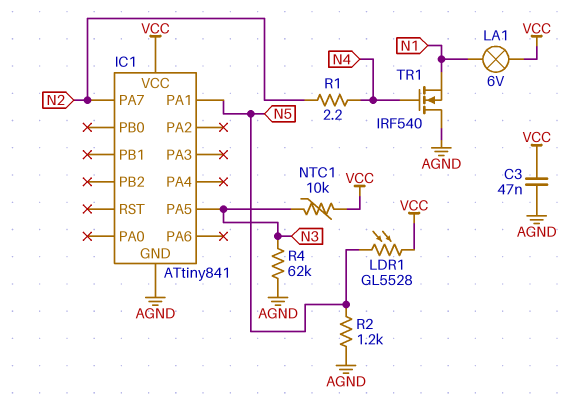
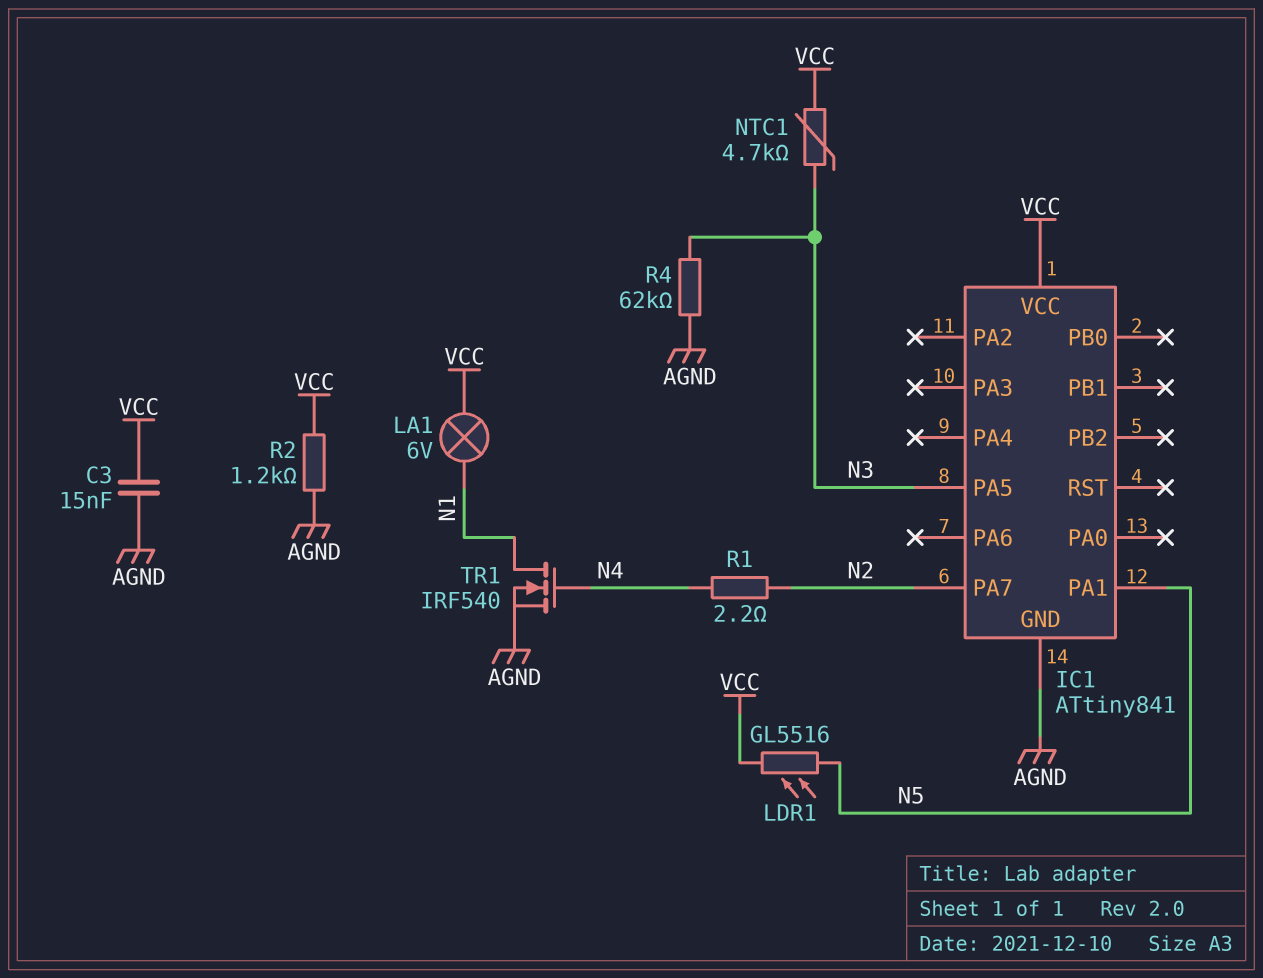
C3: 47nF (AGND, VCC) -> 15nF (AGND, VCC)
LDR1: GL5528 (N5, VCC) -> GL5516 (N5, VCC)
NTC1: 10k (N3, VCC) -> 4.7k (N3, VCC)
R2: 1.2k (AGND, N5) -> 1.2k (AGND, VCC)
TR1: NMOS IRF540 (G N4, D AGND, S N1) -> NMOS IRF540 (G N4, D N1, S AGND)

